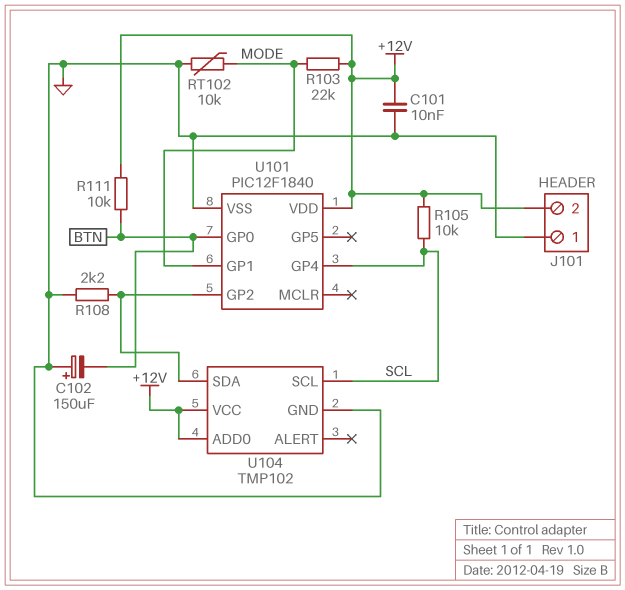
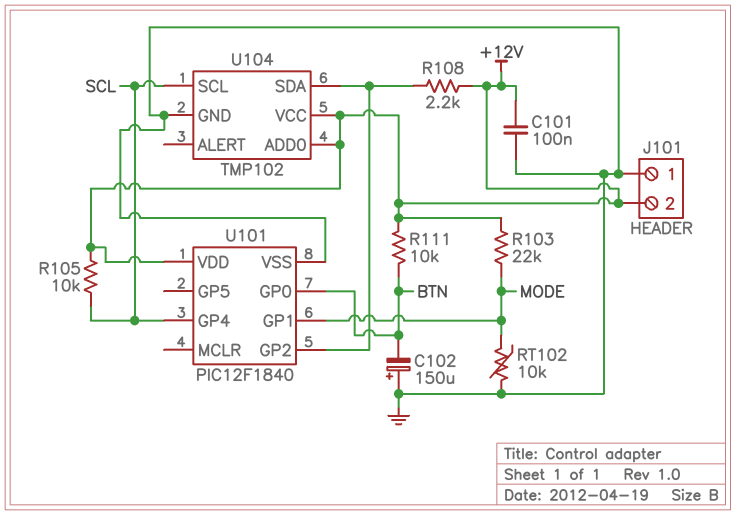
C101: 10nF (+12V, GND) -> 100nF (+12V, GND)
R108: 2.2k (GND, U101/GP2) -> 2.2k (+12V, U101/GP2)

